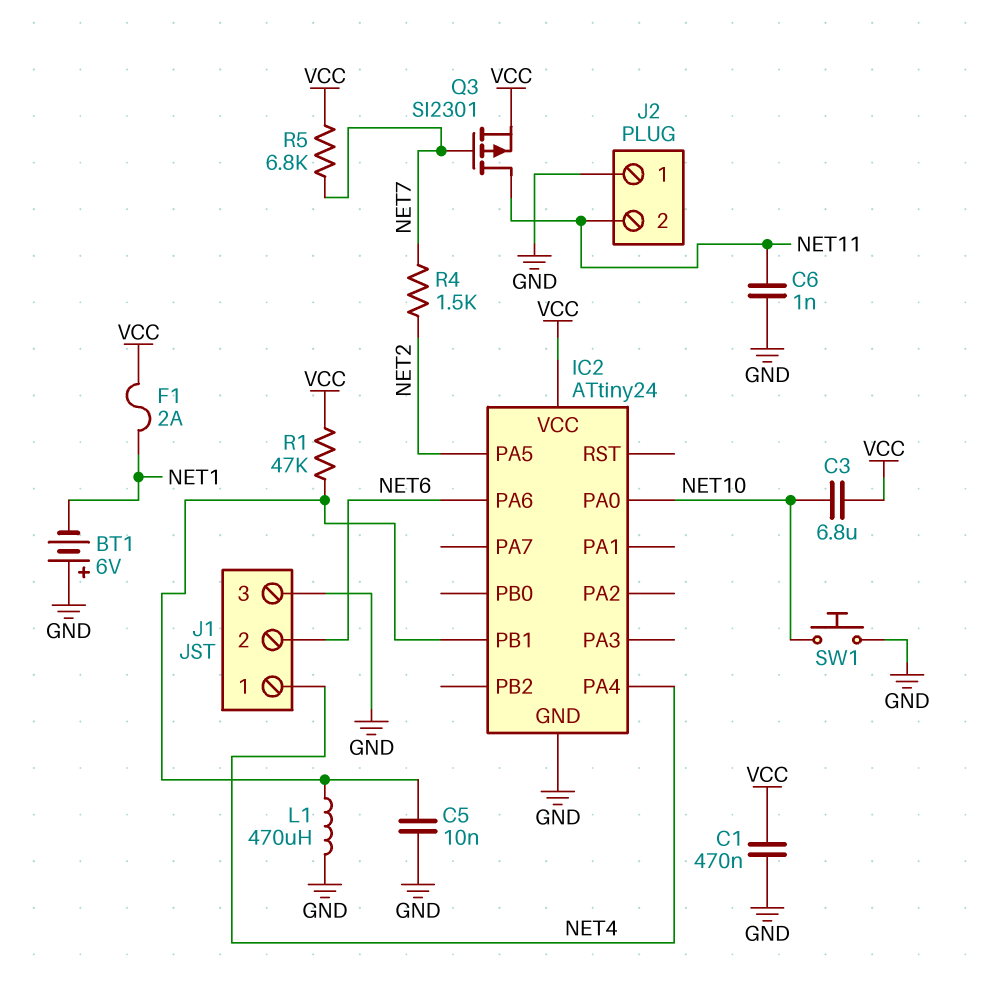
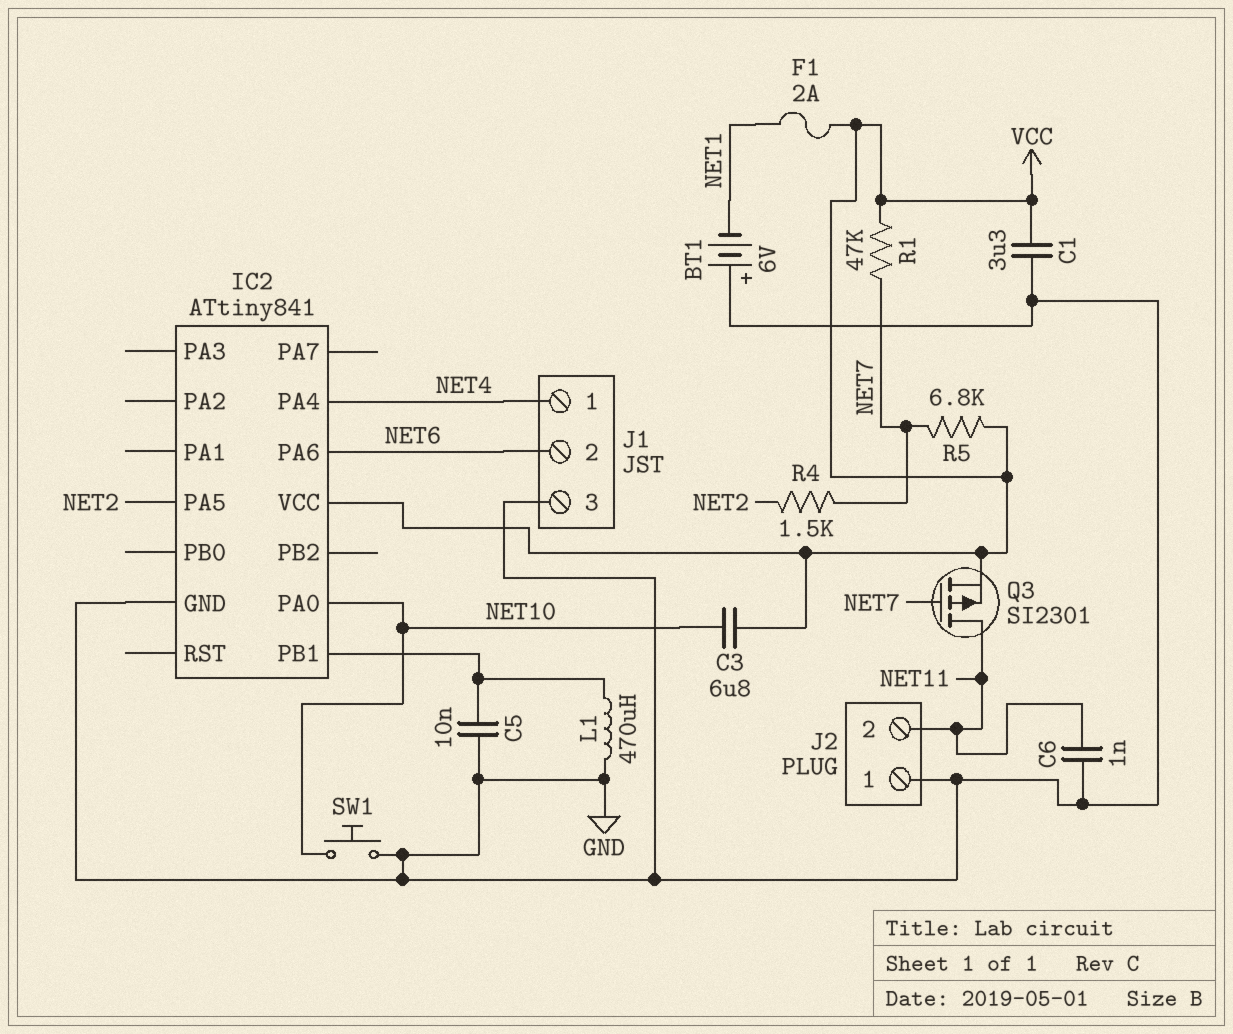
C1: 470nF (GND, VCC) -> 3.3uF (GND, VCC)
IC2: ATtiny24 -> ATtiny841
R1: 47k (IC2/PB1, VCC) -> 47k (NET7, VCC)

